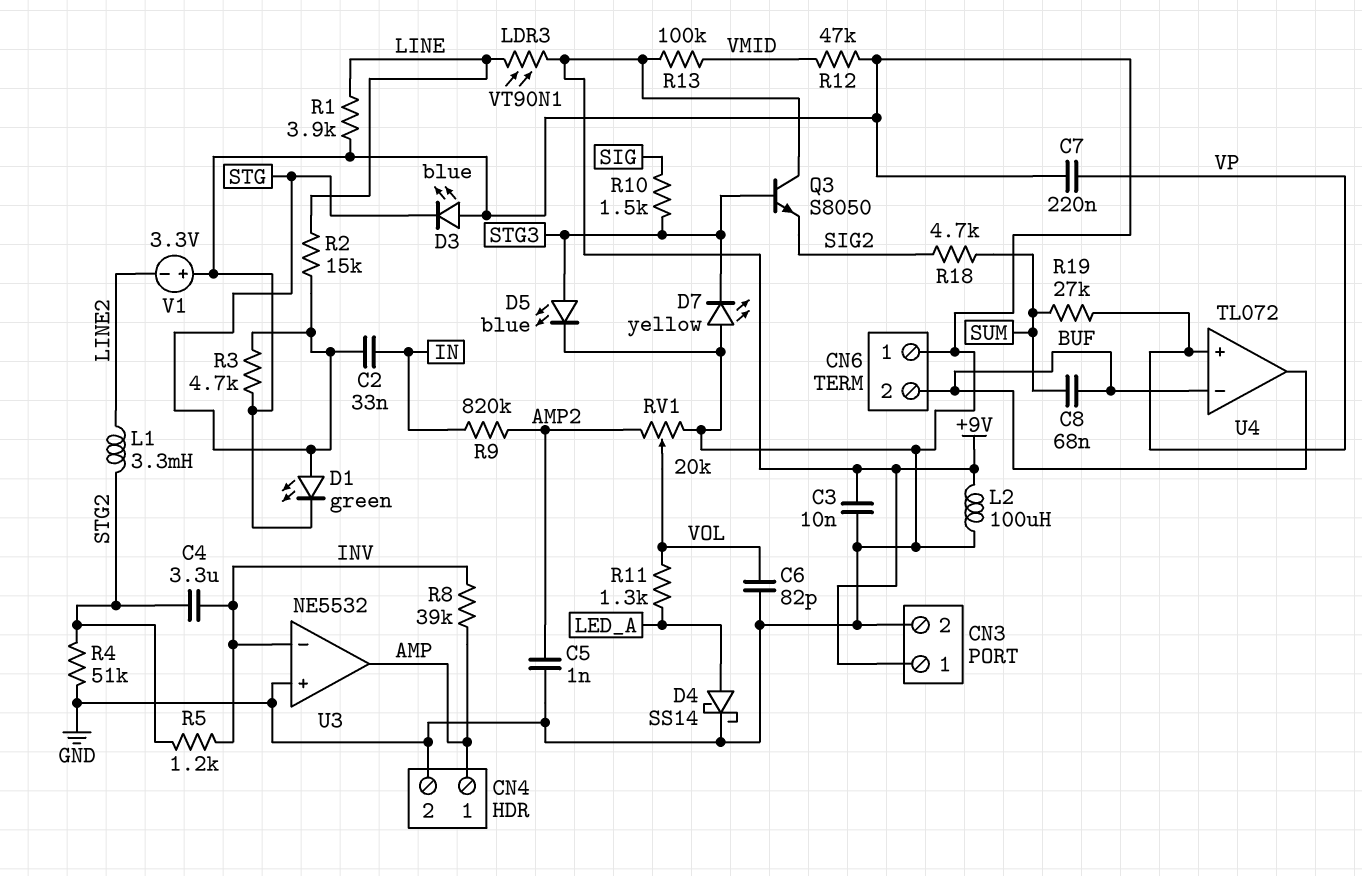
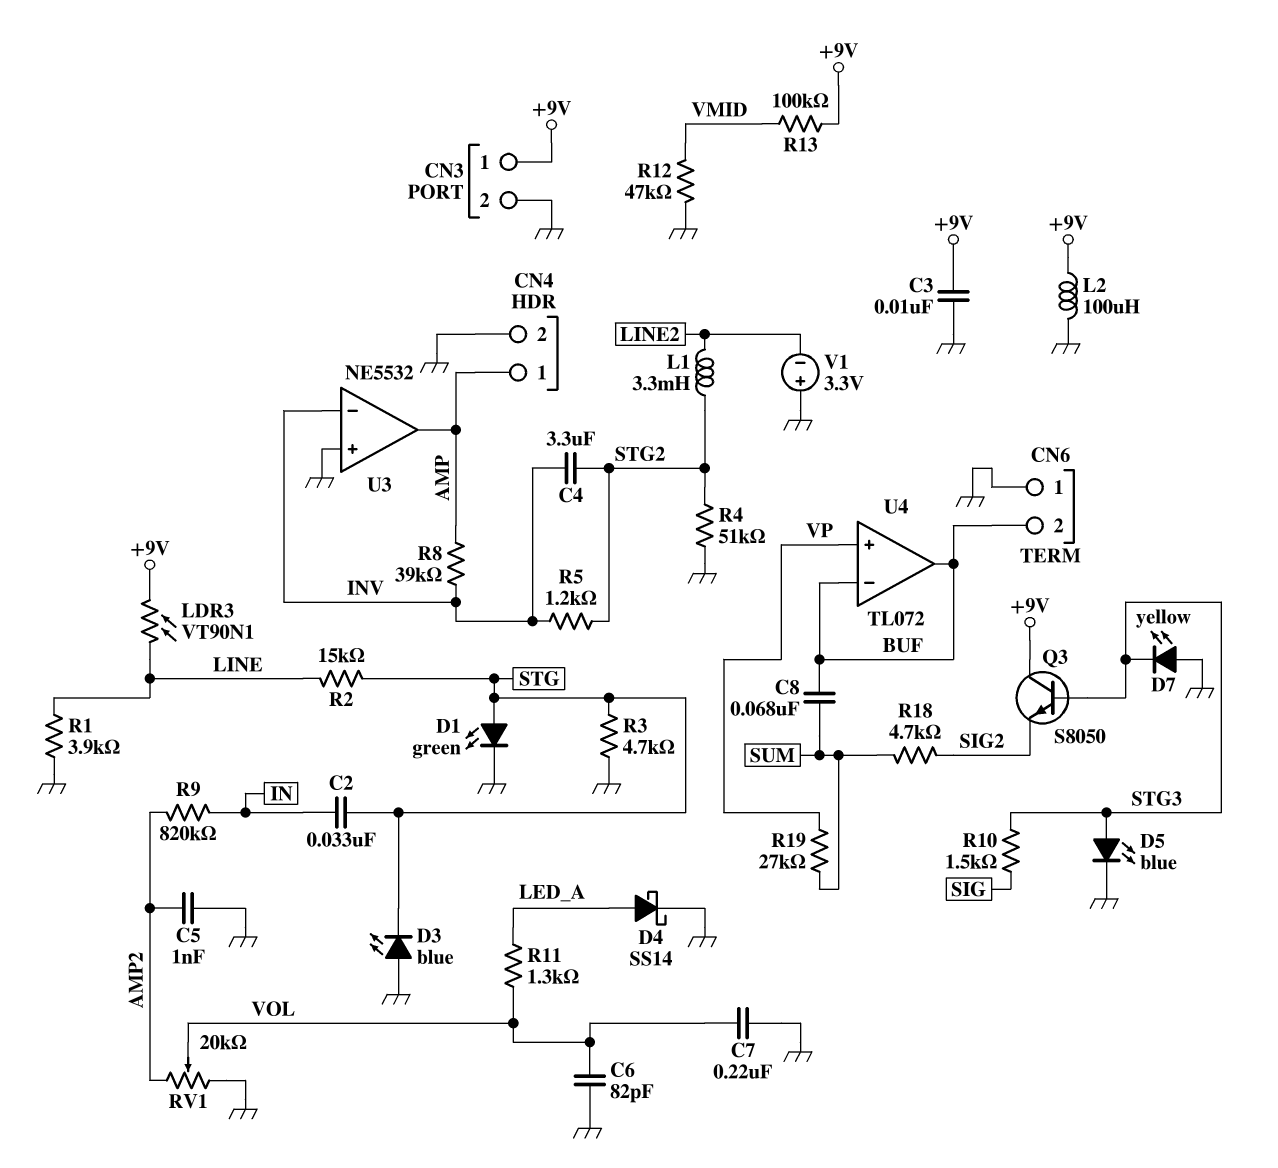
C7: 220nF (GND, VP) -> 220nF (GND, VOL)

